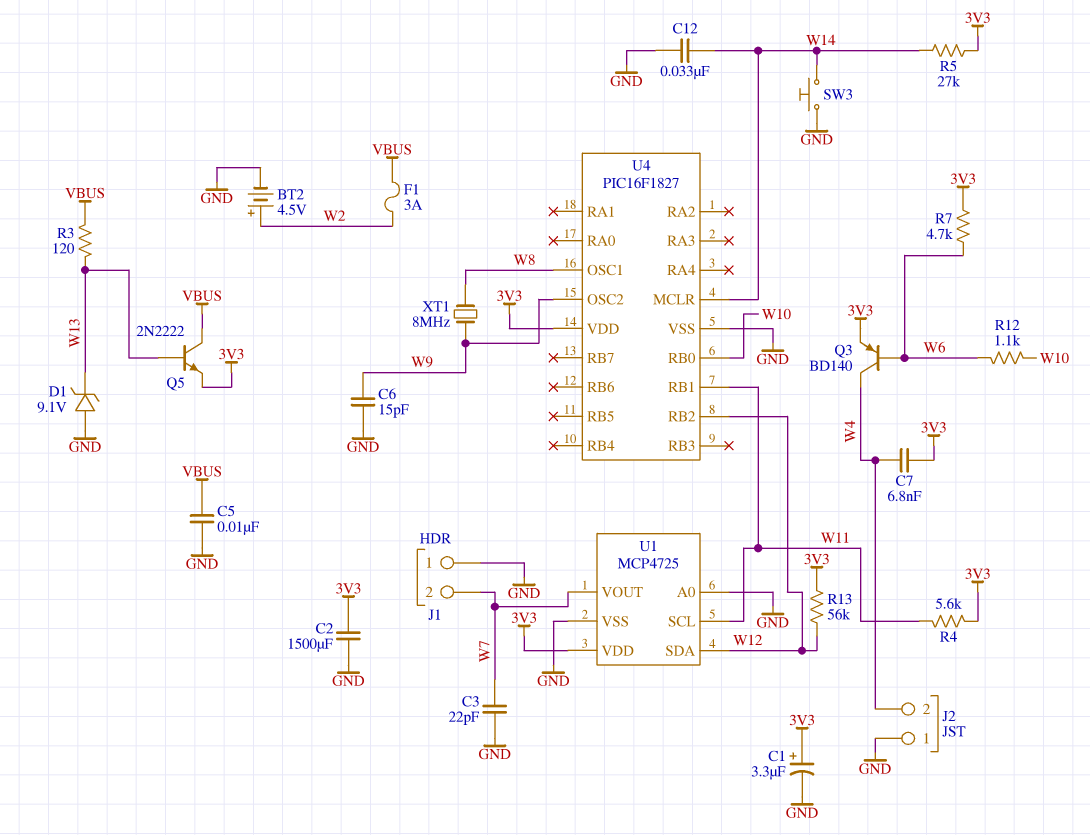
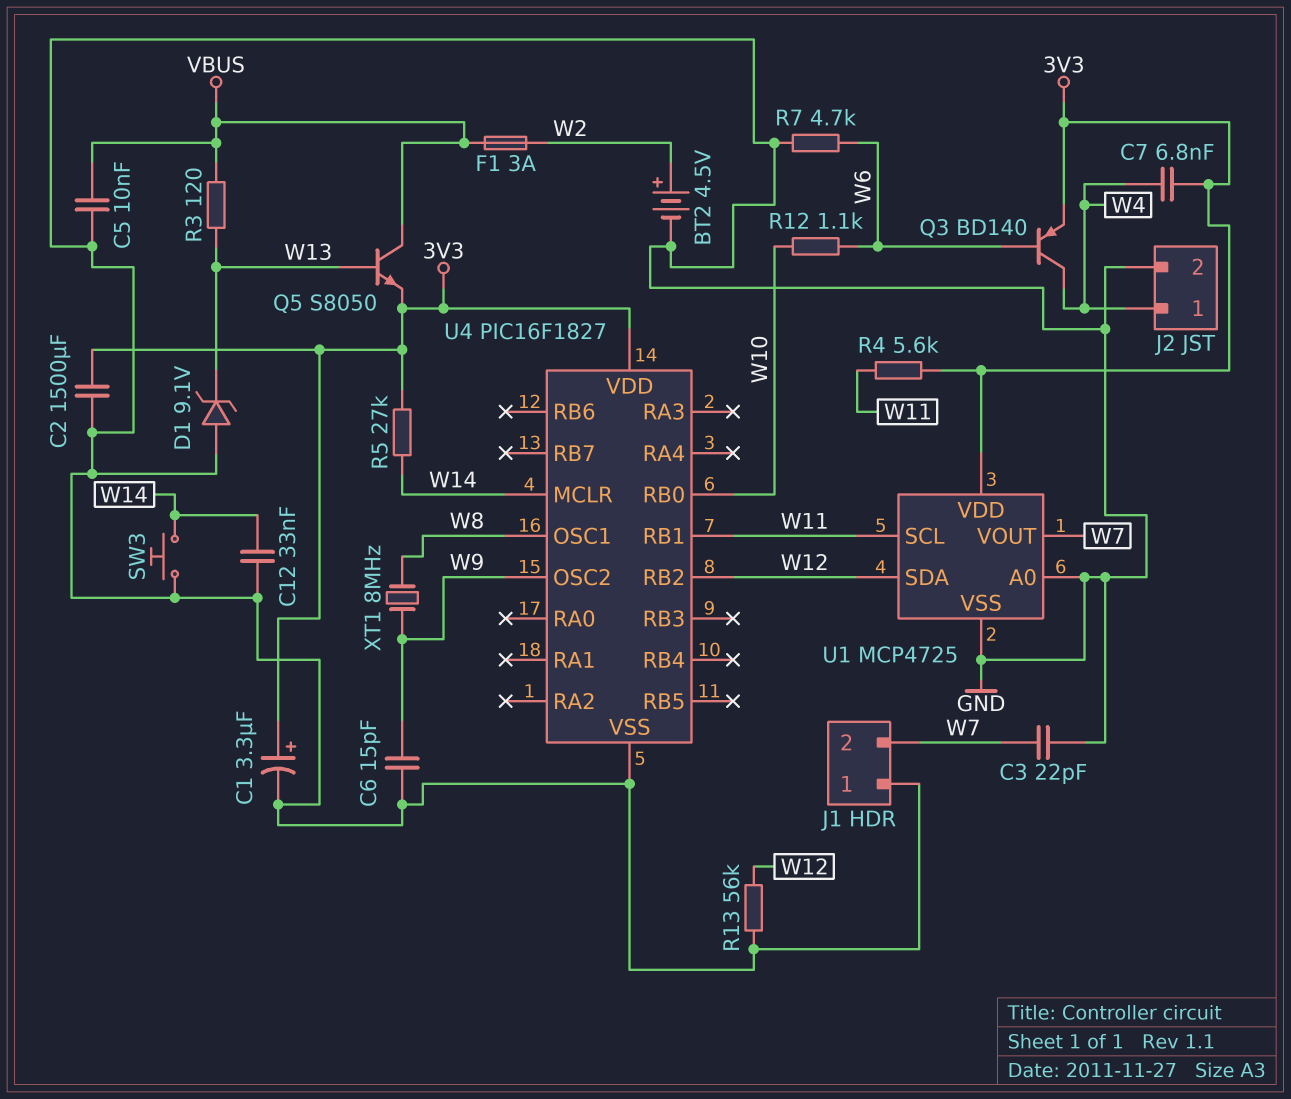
J2 pin 1: GND -> W4
J2 pin 2: W4 -> GND
Q5: NPN 2N2222 (B W13, C VBUS, E 3V3) -> NPN S8050 (B W13, C VBUS, E 3V3)
R7: 4.7k (3V3, W6) -> 4.7k (GND, W6)
R13: 56k (3V3, W12) -> 56k (GND, W12)

